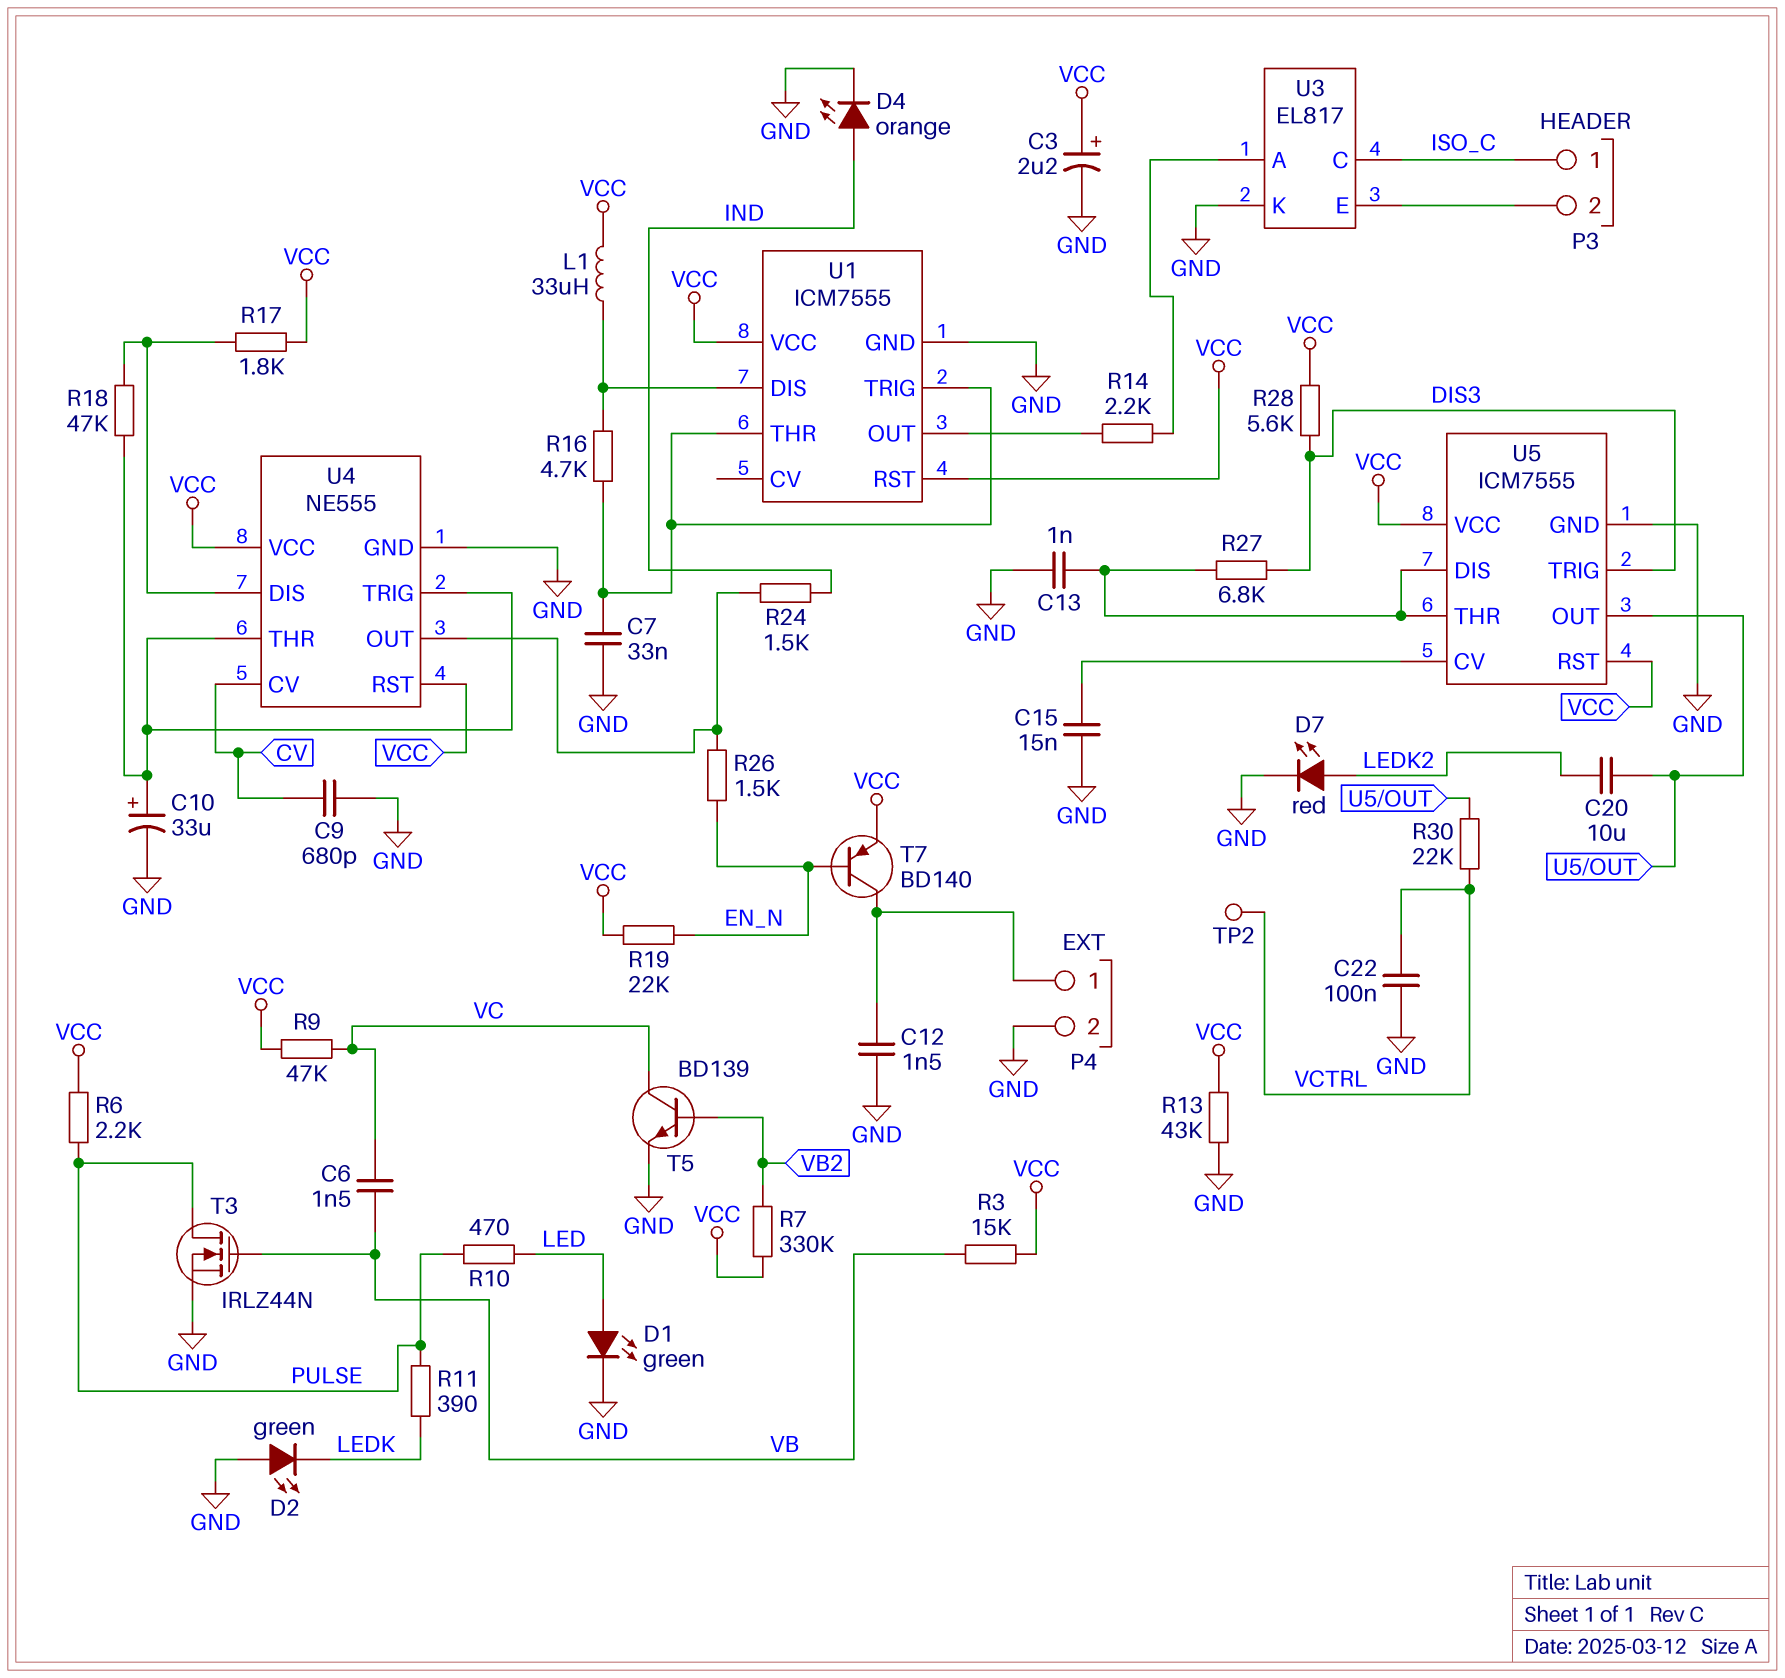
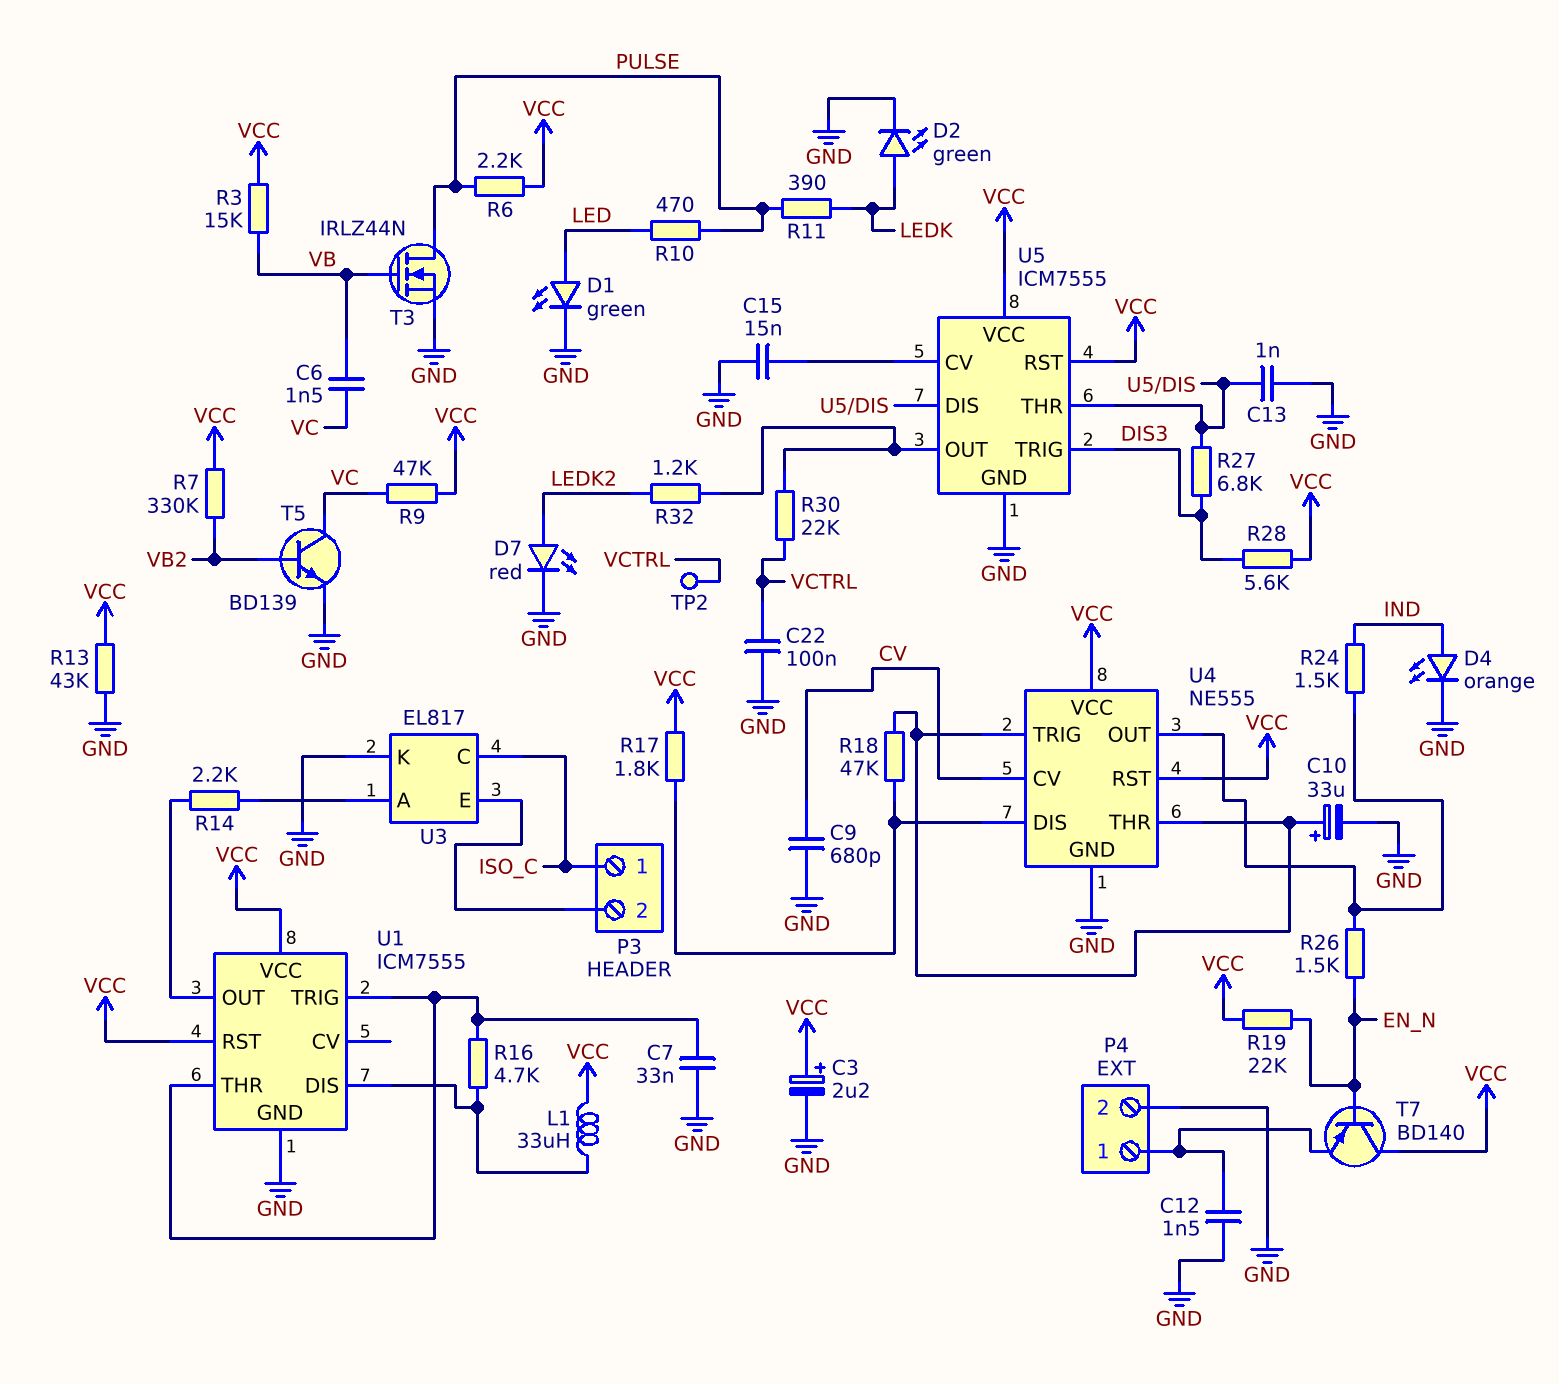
C20: 10uF (LEDK2, U5/OUT) -> none
D2: LED green (A GND, K LEDK) -> LED green (A LEDK, K GND)
R32: none -> 1.2k (LEDK2, U5/OUT)
T7: PNP BD140 (B EN_N, C P4/1, E VCC) -> PNP BD140 (B EN_N, C VCC, E P4/1)

